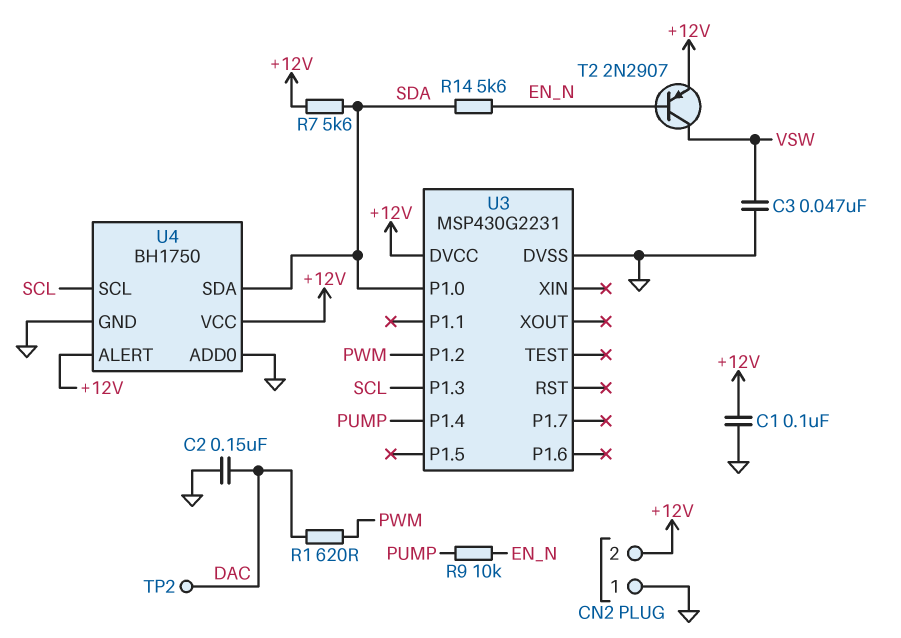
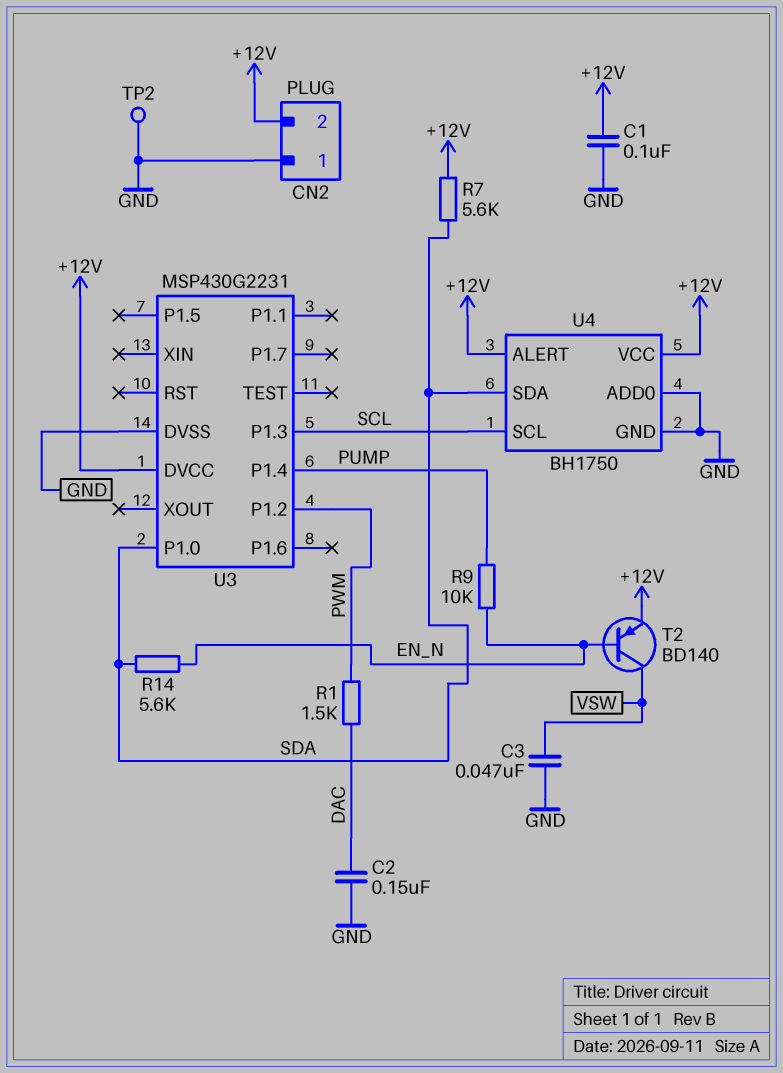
R1: 620 (DAC, PWM) -> 1.5k (DAC, PWM)
T2: PNP 2N2907 (B EN_N, C VSW, E +12V) -> PNP BD140 (B EN_N, C VSW, E +12V)
TP2: test point (DAC) -> test point (GND)

